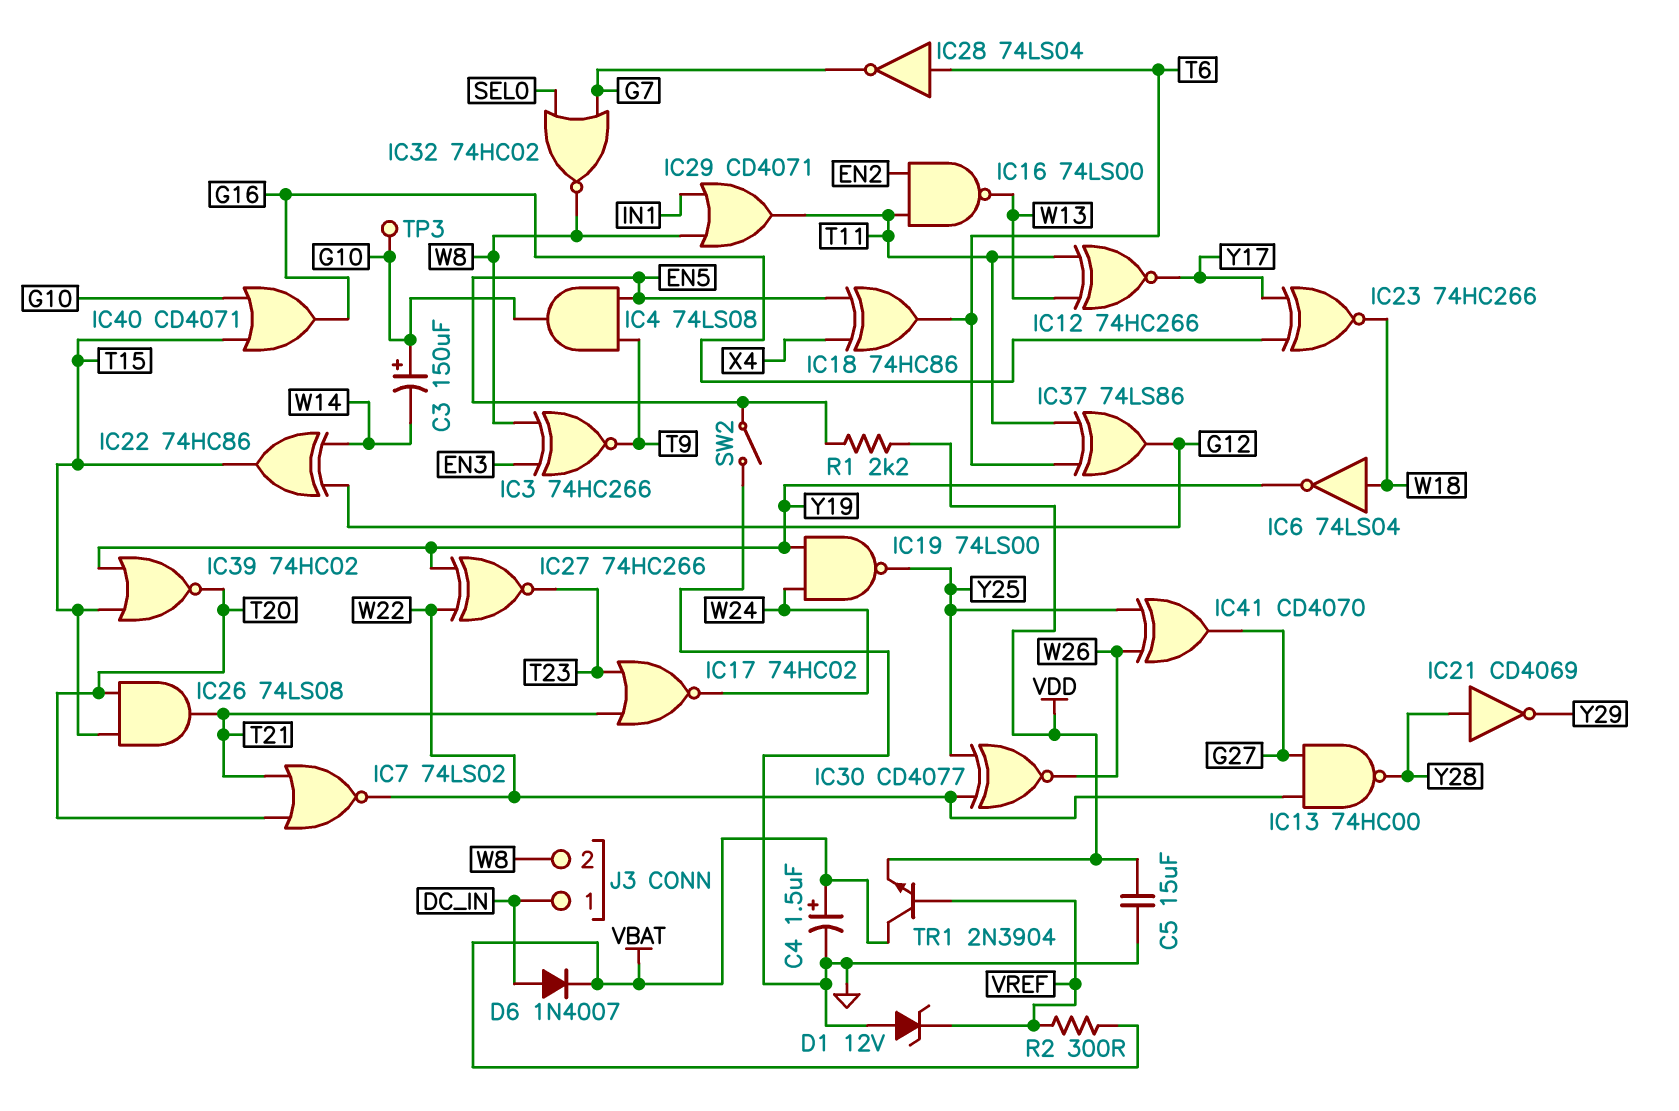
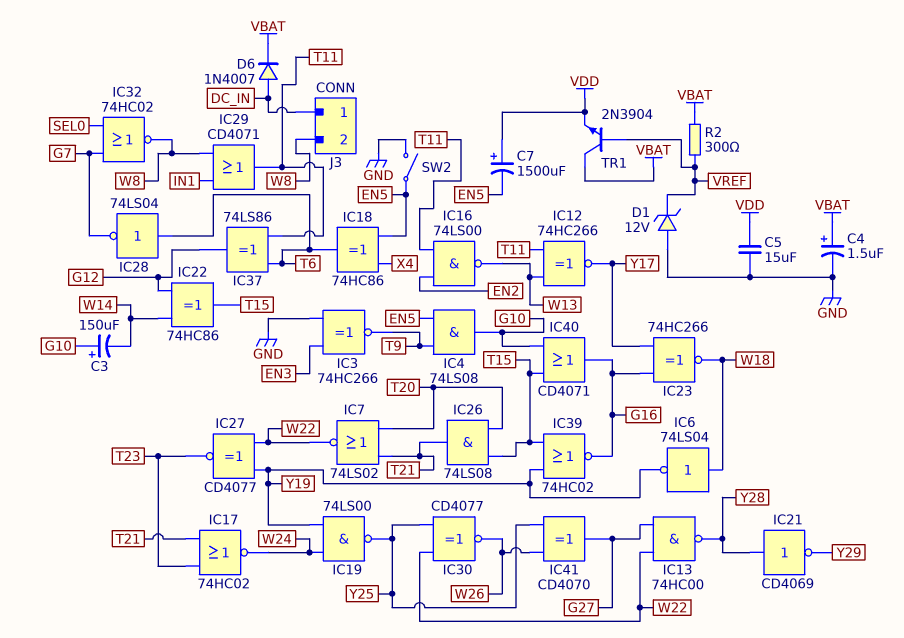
C7: none -> 1500uF (plus VDD, minus EN5)
IC3: XNOR 74HC266 (in EN3, in W8, out T9) -> XNOR 74HC266 (in EN3, in GND, out T9)
IC27: XNOR 74HC266 (in W22, in Y19, out T23) -> XNOR CD4077 (in W22, in Y19, out T23)
IC39: NOR 74HC02 (in T15, in Y19, out T20) -> NOR 74HC02 (in T15, in Y19, out G16)
R1: 2.2k (EN5, VDD) -> none
TP3: test point (G10) -> none

